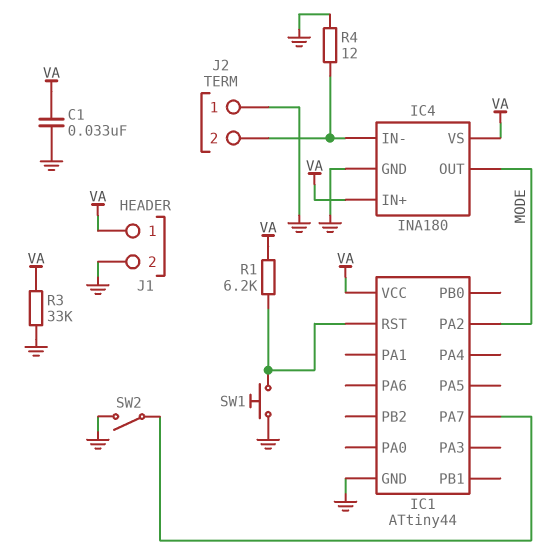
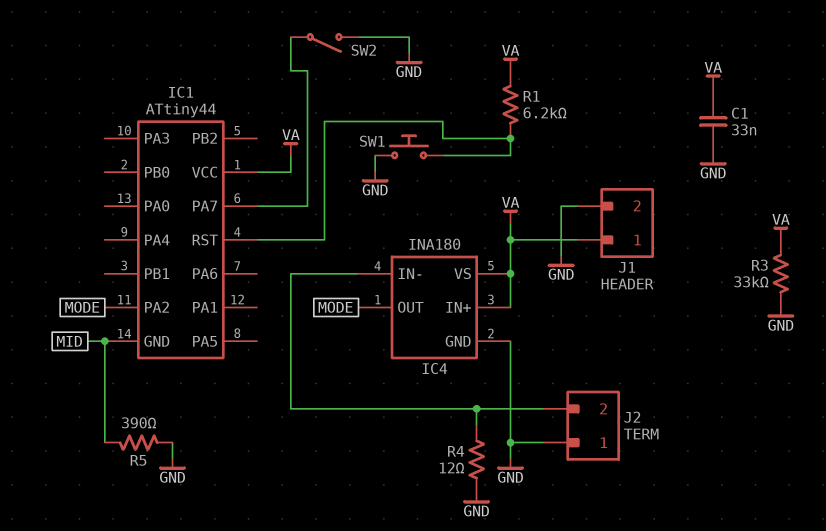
IC1 pin GND: GND -> MID
R5: none -> 390 (GND, MID)

